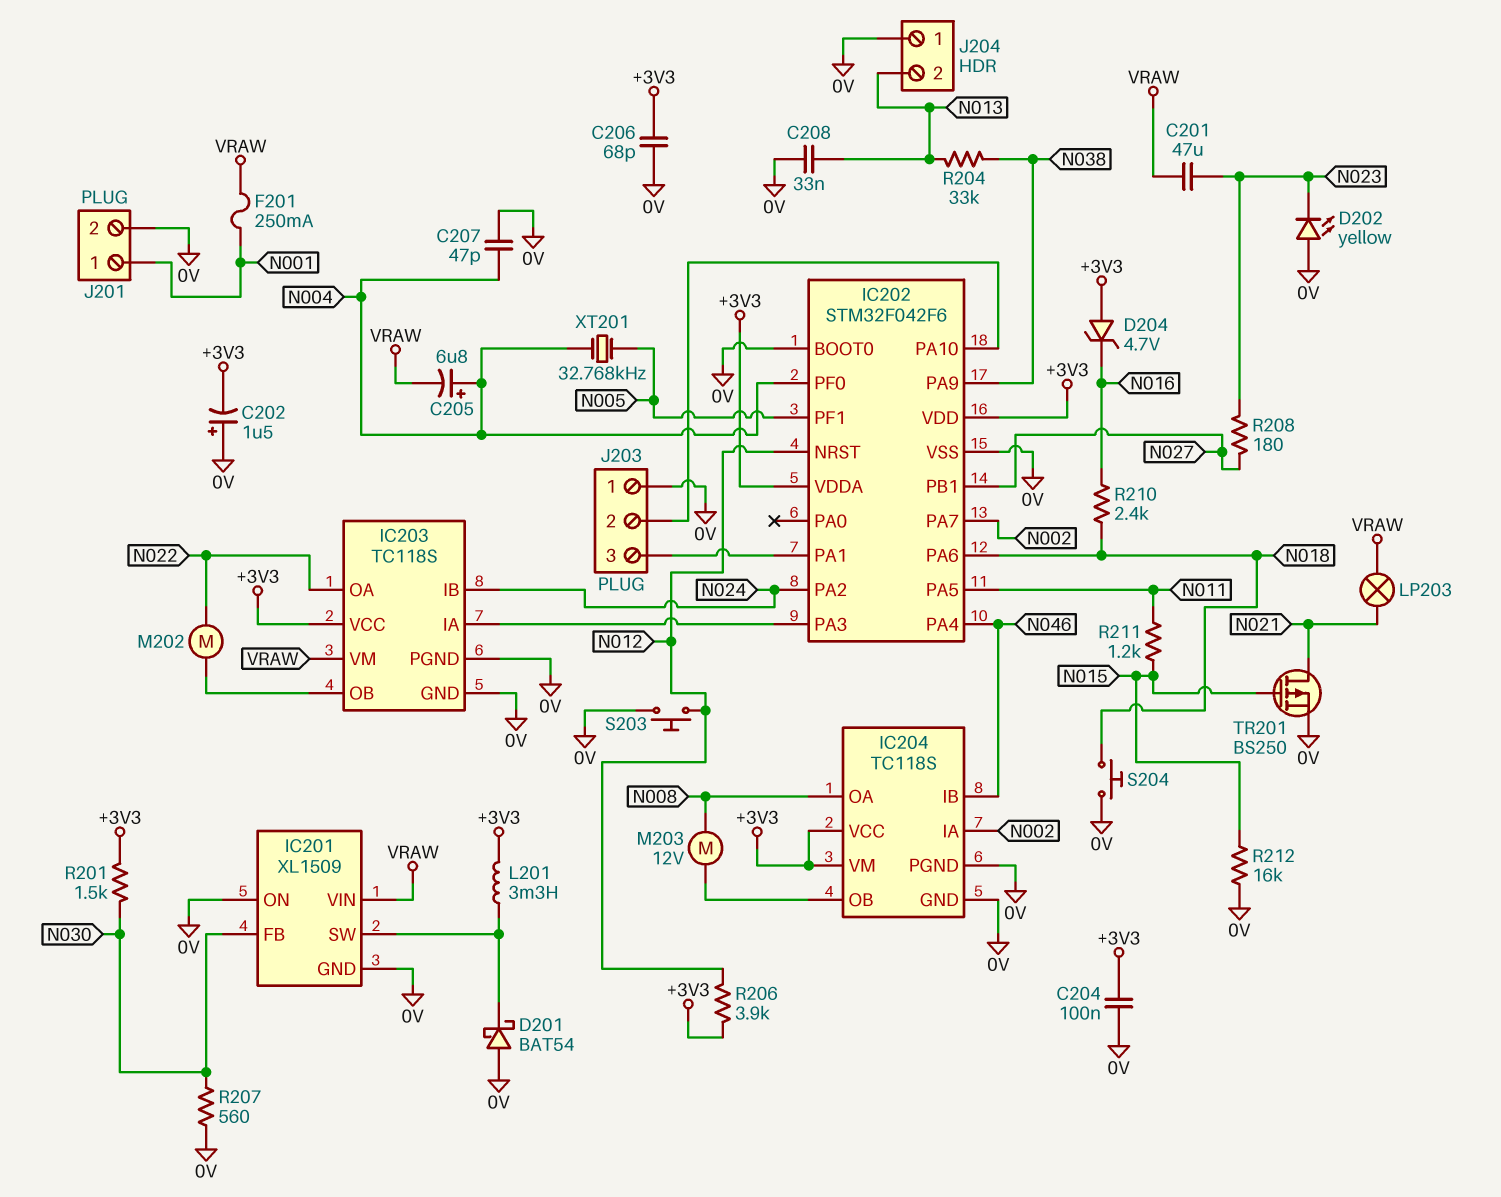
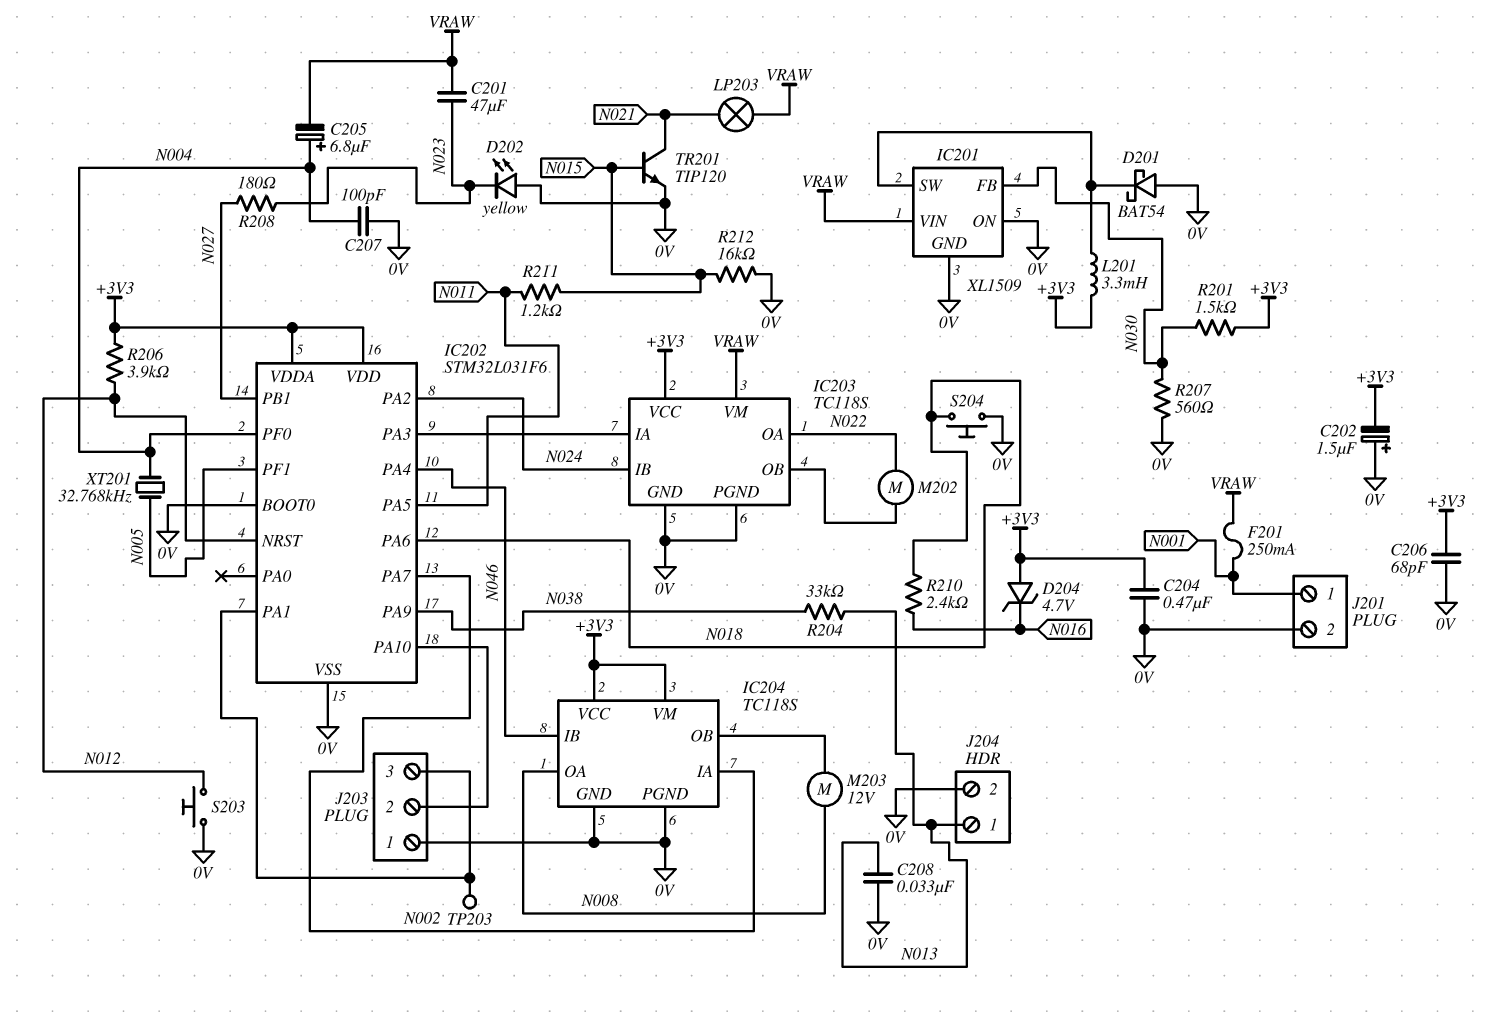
C204: 100nF (+3V3, 0V) -> 470nF (+3V3, 0V)
C207: 47pF (0V, N004) -> 100pF (0V, N004)
IC202: STM32F042F6 -> STM32L031F6
J204 pin 1: 0V -> N013
J204 pin 2: N013 -> 0V
TP203: none -> test point (IC202/PA1)
TR201: PMOS BS250 (G N015, D N021, S 0V) -> NPN TIP120 (B N015, C N021, E 0V)

